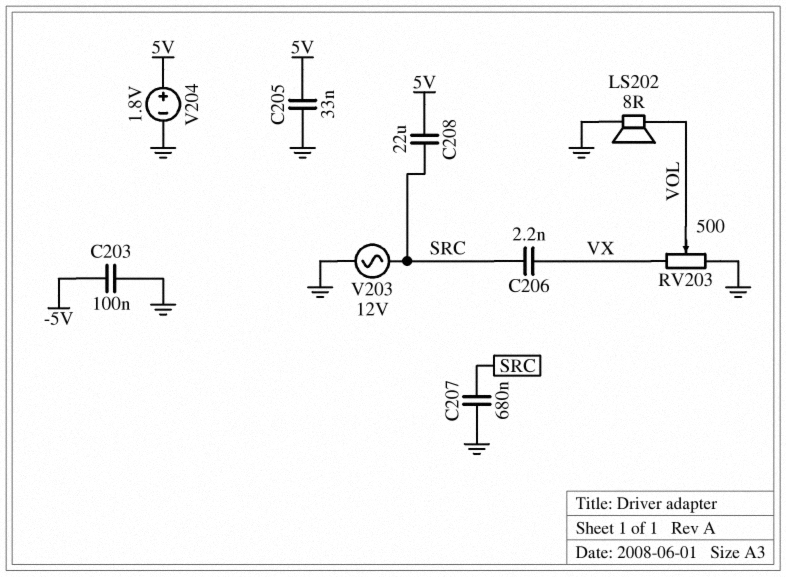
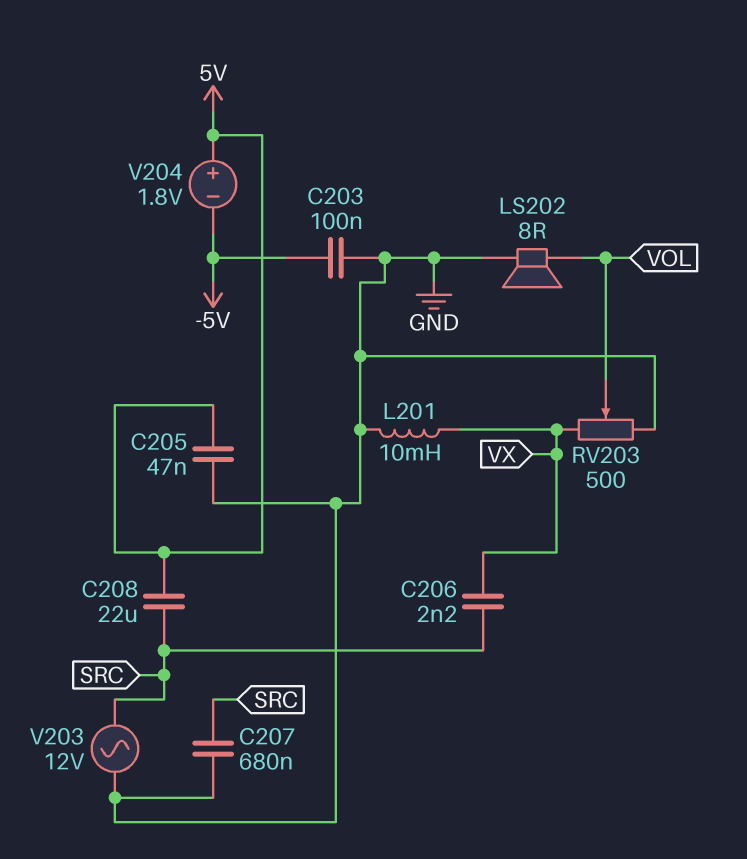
C205: 33nF (5V, GND) -> 47nF (5V, GND)
L201: none -> 10mH (GND, VX)
V204: 1.8V (plus 5V, minus GND) -> 1.8V (plus 5V, minus -5V)

